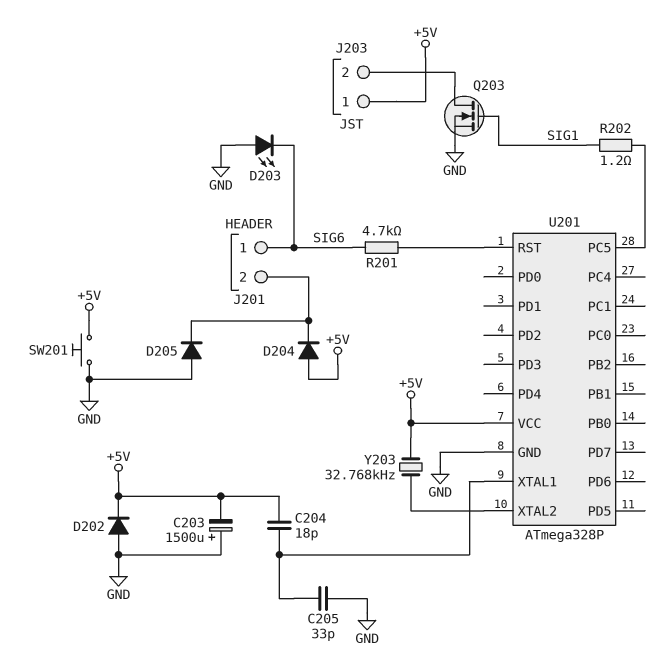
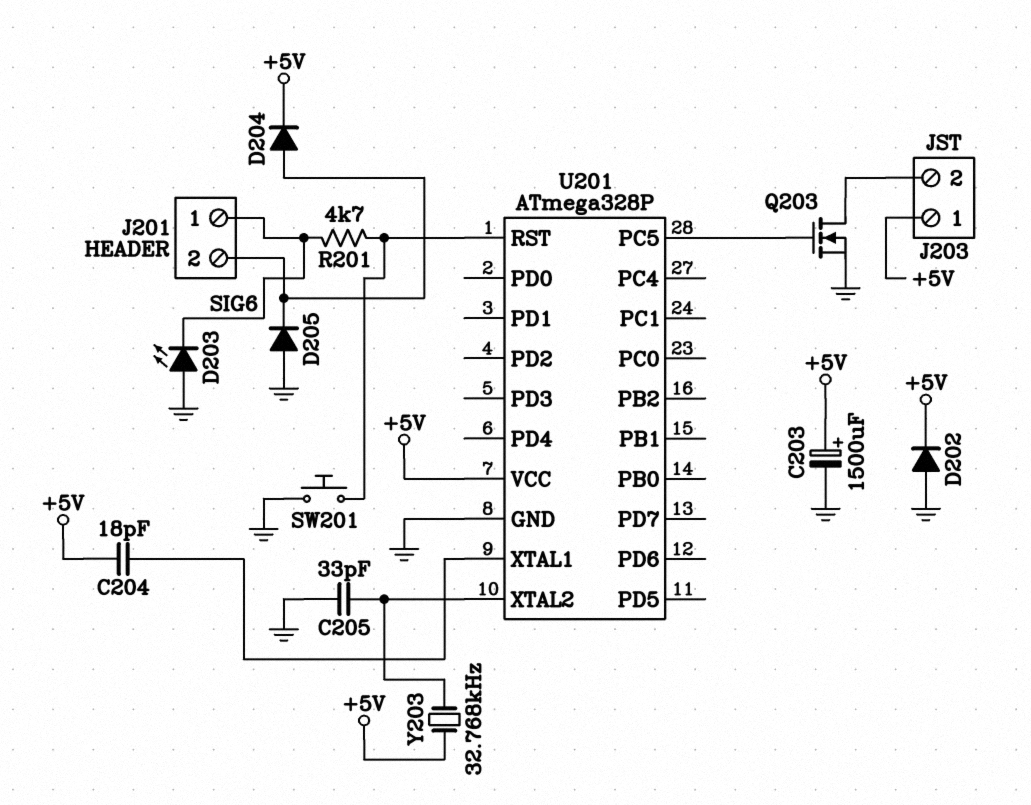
C203: 1500uF (plus GND, minus +5V) -> 1500uF (plus +5V, minus GND)
C205: 33pF (GND, U201/XTAL1) -> 33pF (GND, U201/XTAL2)
D204: diode (A +5V, K J201/2) -> diode (A J201/2, K +5V)
Q203: NMOS (G SIG1, D J203/2, S GND) -> NMOS (G U201/PC5, D J203/2, S GND)
R202: 1.2 (SIG1, U201/PC5) -> none
SW201: button (+5V, GND) -> button (GND, U201/RST)

